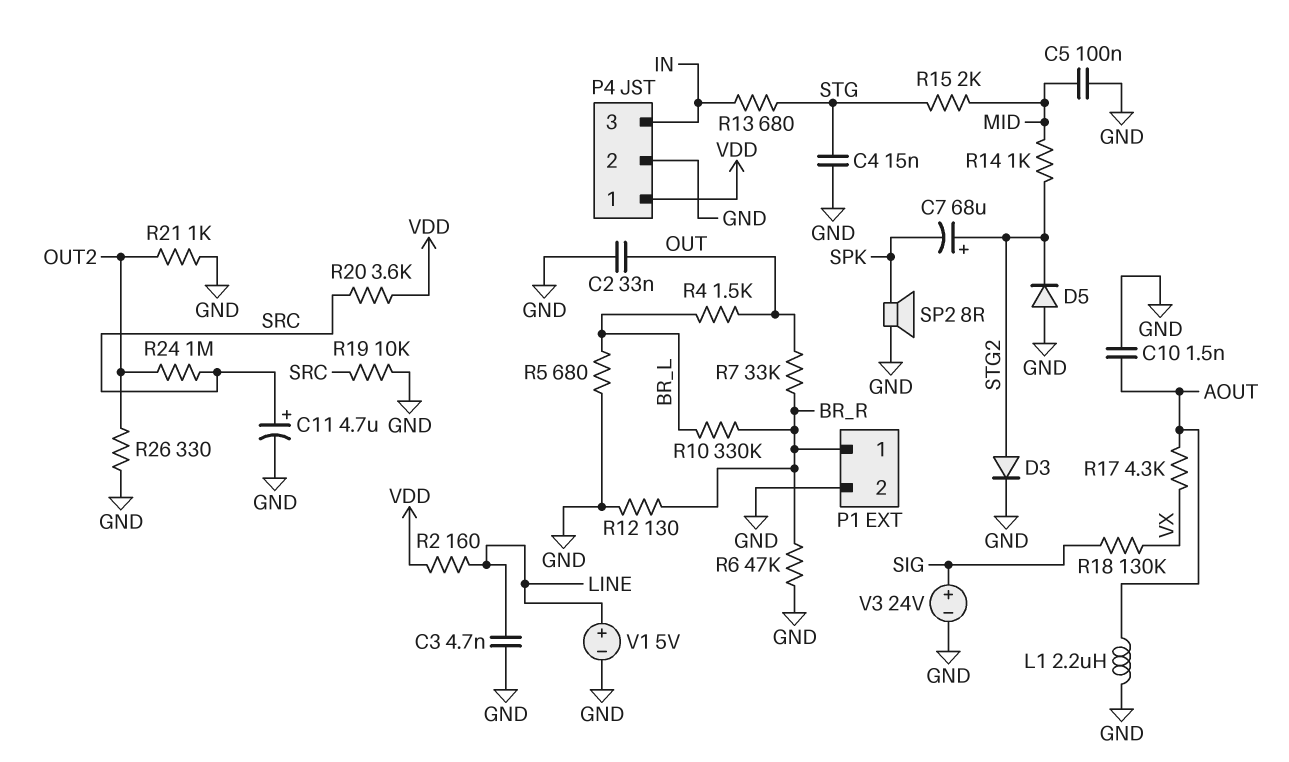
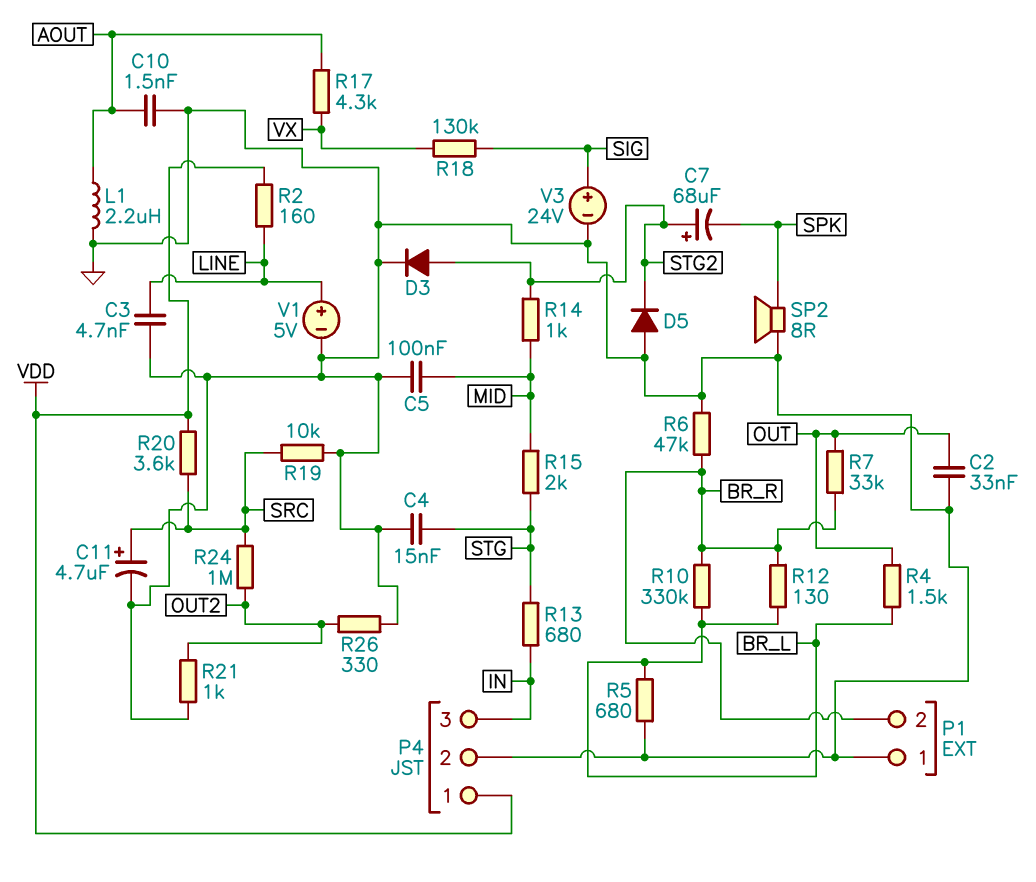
P1 pin 1: BR_R -> GND
P1 pin 2: GND -> BR_R
R12: 130 (BR_R, GND) -> 130 (BR_L, BR_R)

